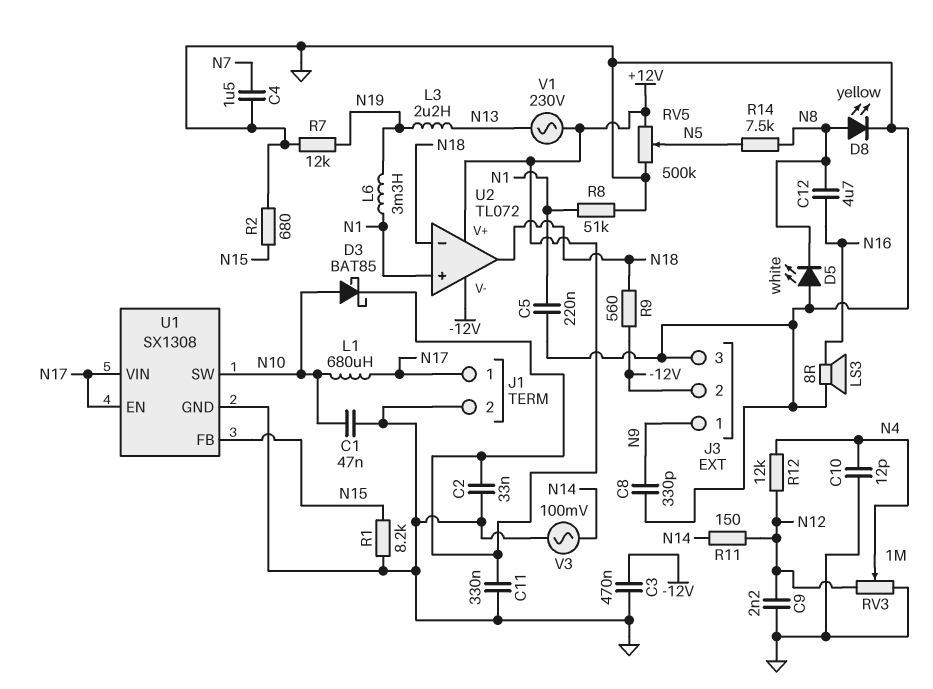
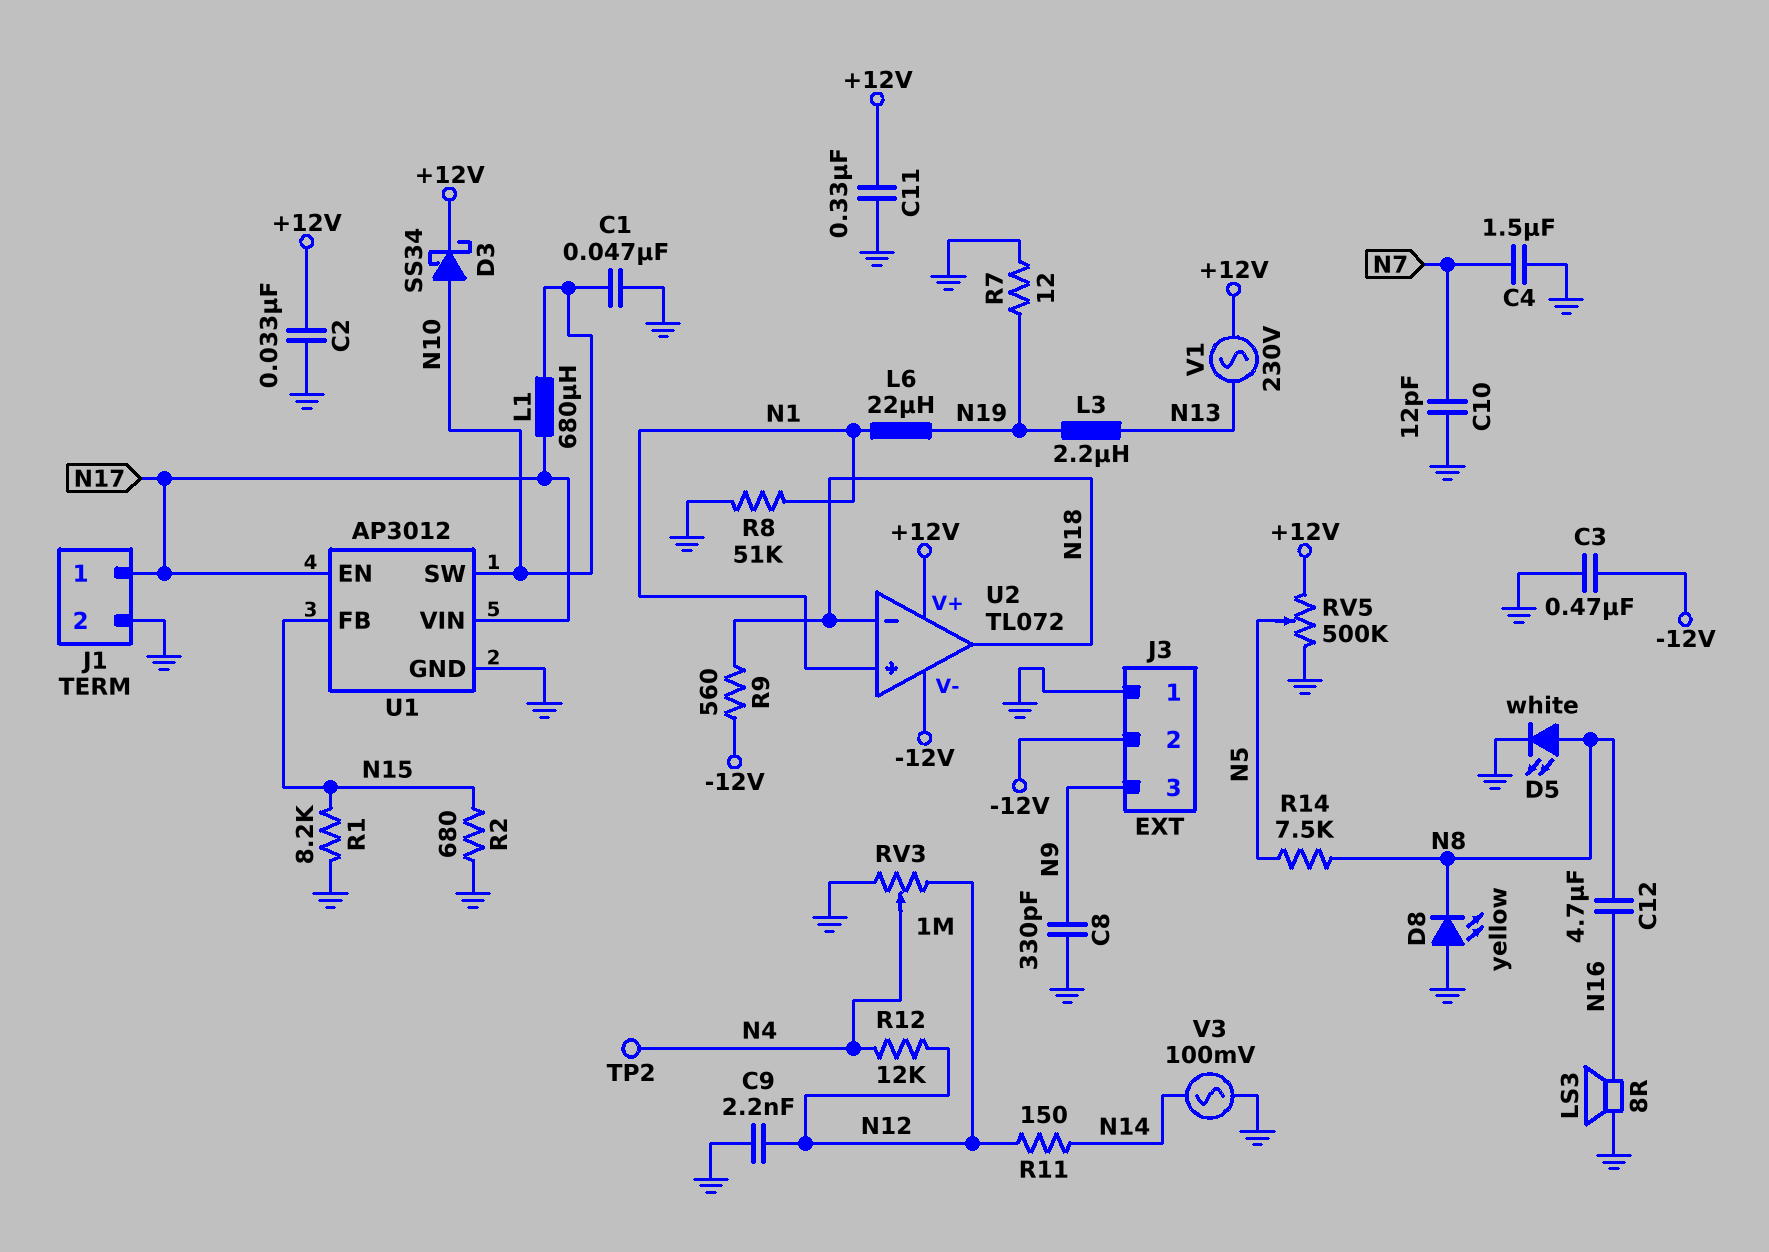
C5: 220nF (GND, N1) -> none
C10: 12pF (GND, N4) -> 12pF (GND, N7)
D3: schottky BAT85 (A N10, K +12V) -> schottky SS34 (A N10, K +12V)
D5: LED white (A GND, K N8) -> LED white (A N8, K GND)
D8: LED yellow (A N8, K GND) -> LED yellow (A GND, K N8)
J3 pin 1: N9 -> GND
J3 pin 3: GND -> N9
L6: 3.3mH (N1, N19) -> 22uH (N1, N19)
R7: 12k (GND, N19) -> 12 (GND, N19)
TP2: none -> test point (N4)
U1: SX1308 -> AP3012

